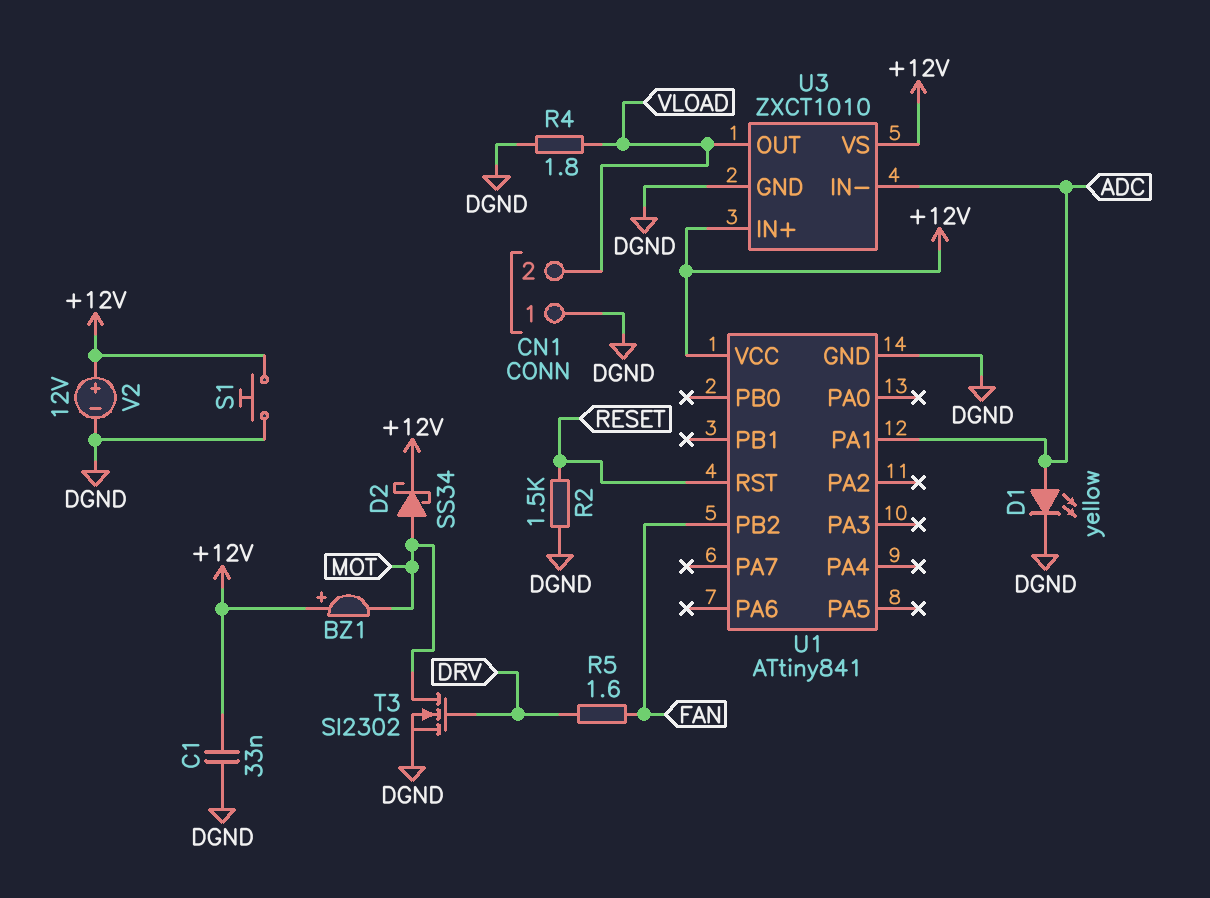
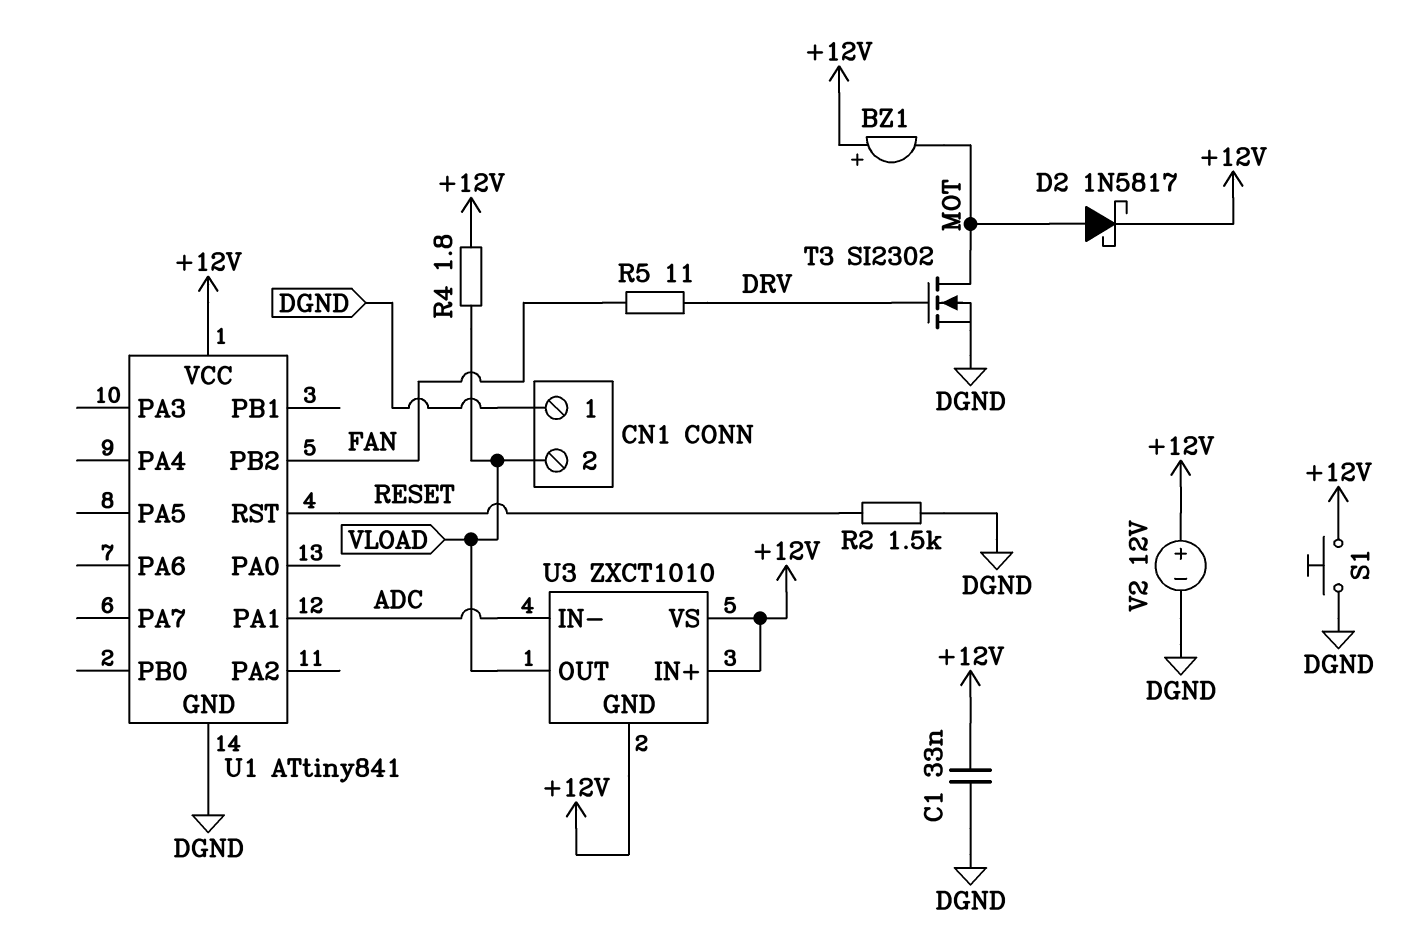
D1: LED yellow (A ADC, K DGND) -> none
D2: schottky SS34 (A MOT, K +12V) -> schottky 1N5817 (A MOT, K +12V)
R4: 1.8 (DGND, VLOAD) -> 1.8 (+12V, VLOAD)
R5: 1.6 (DRV, FAN) -> 11 (DRV, FAN)
U3 pin GND: DGND -> +12V

